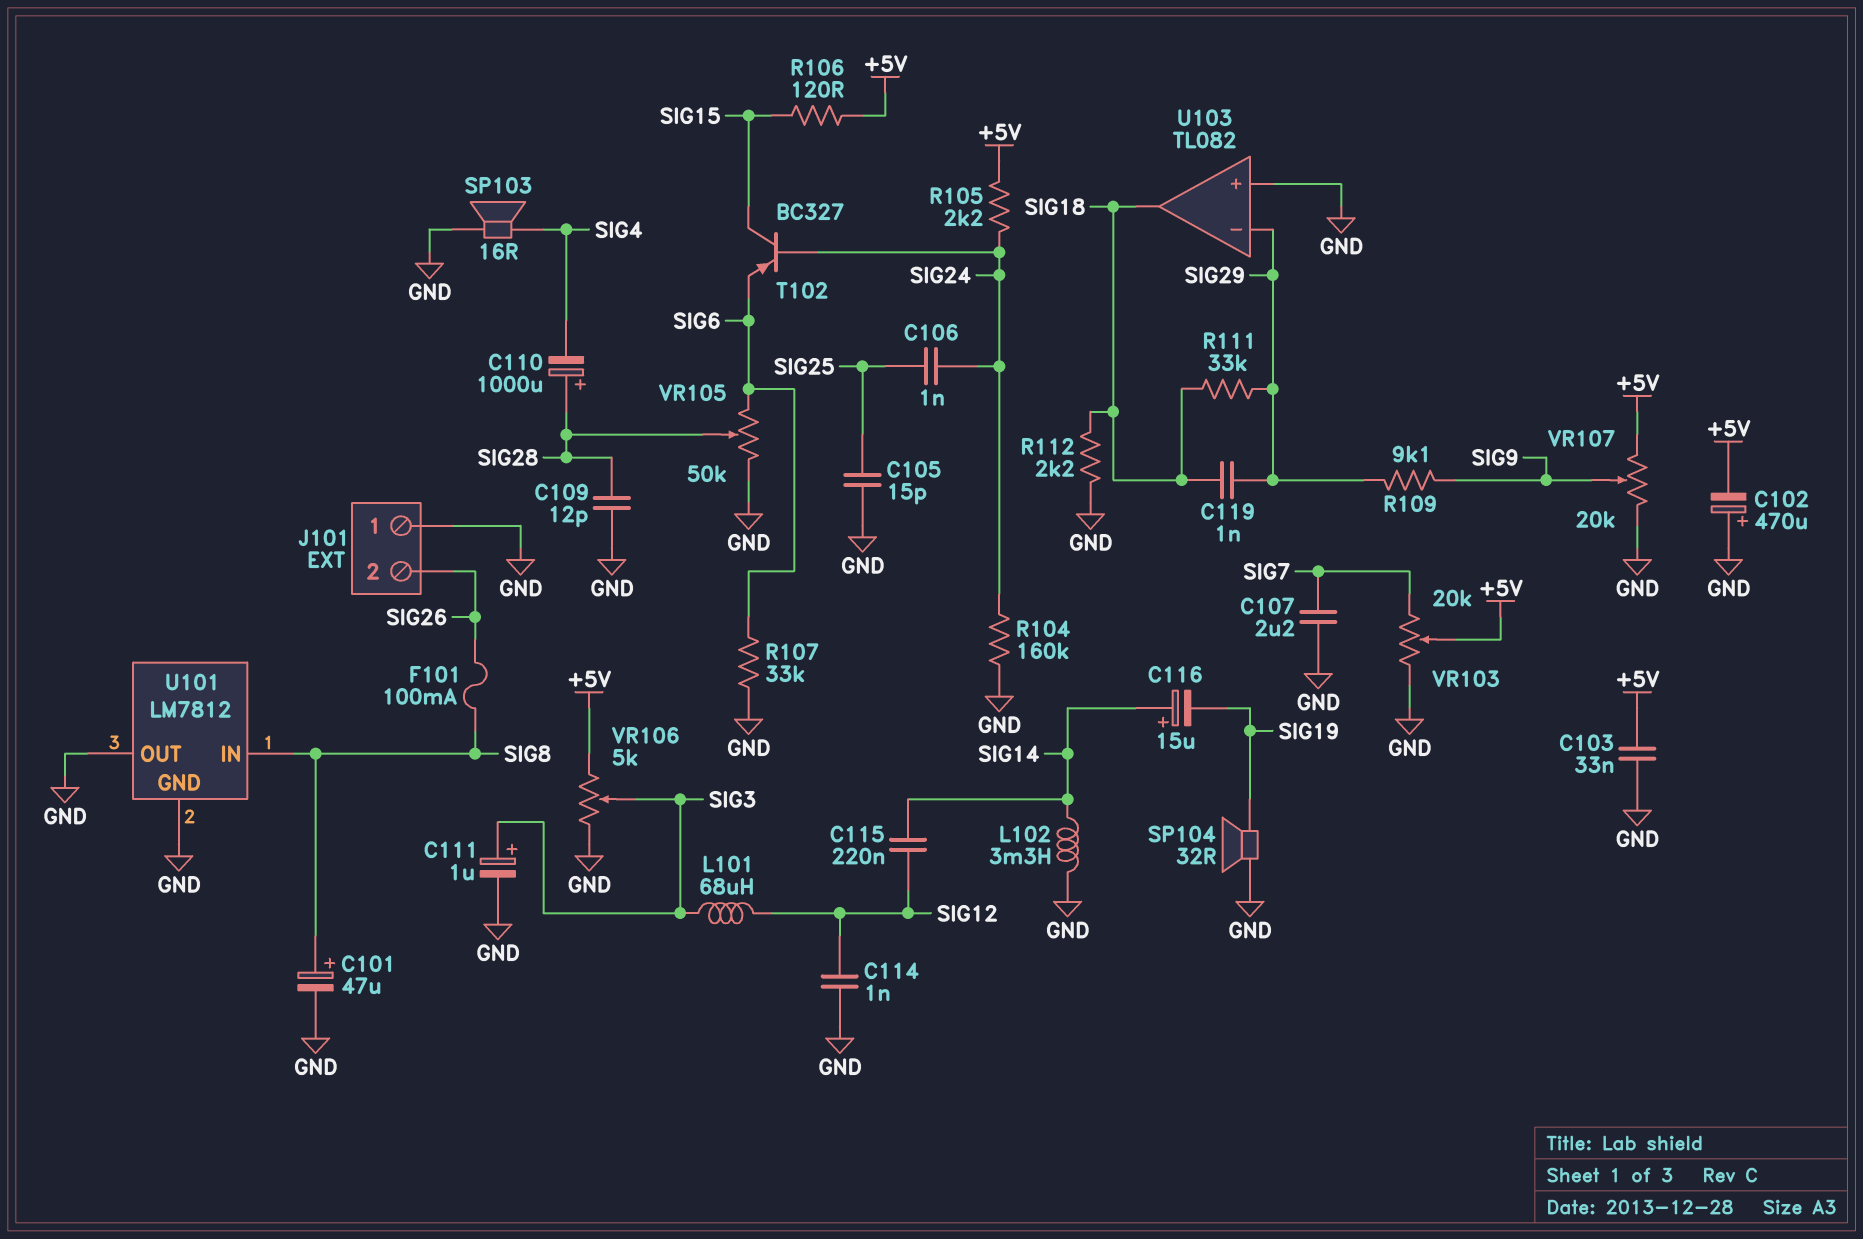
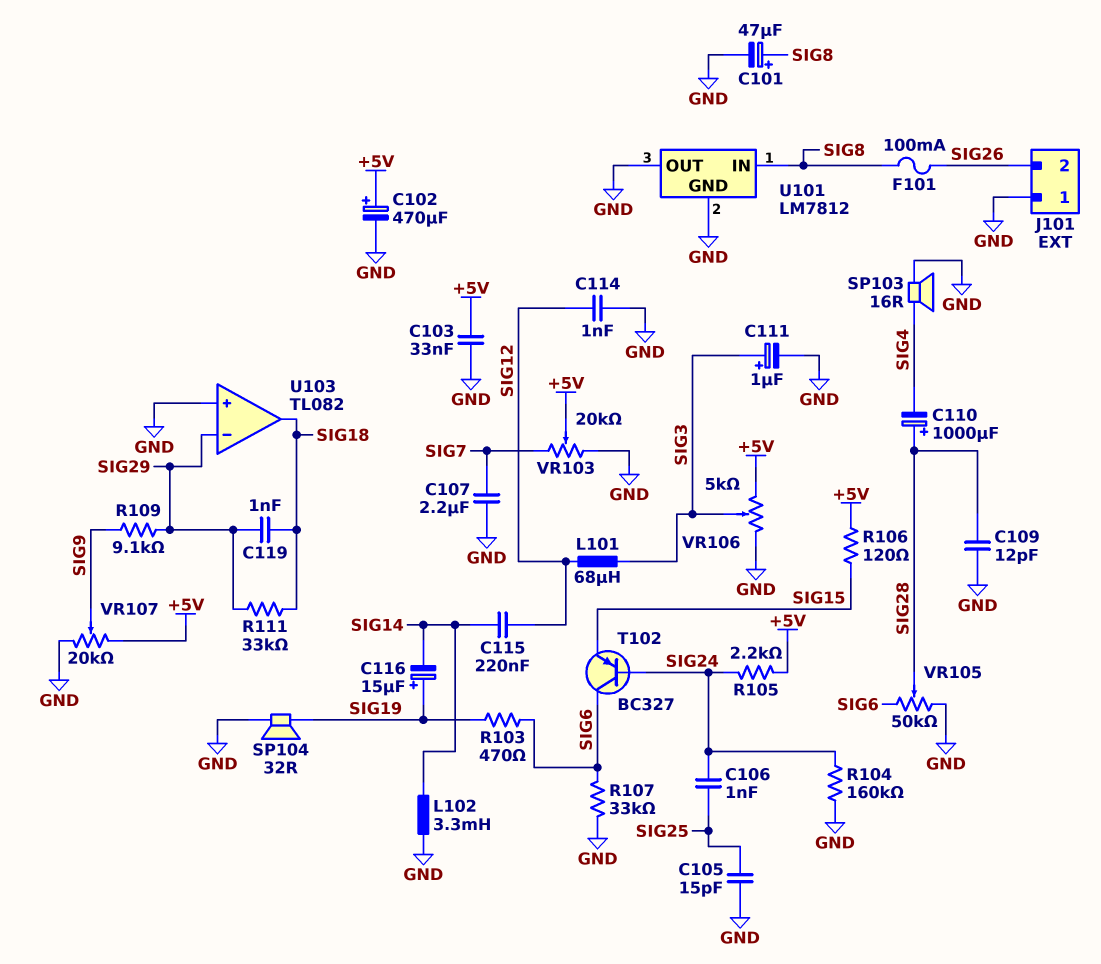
C102: 470uF (plus GND, minus +5V) -> 470uF (plus +5V, minus GND)
C116: 15uF (plus SIG14, minus SIG19) -> 15uF (plus SIG19, minus SIG14)
R103: none -> 470 (SIG6, SIG19)
R112: 2.2k (GND, SIG18) -> none
T102: PNP BC327 (B SIG24, C SIG15, E SIG6) -> PNP BC327 (B SIG24, C SIG6, E SIG15)

